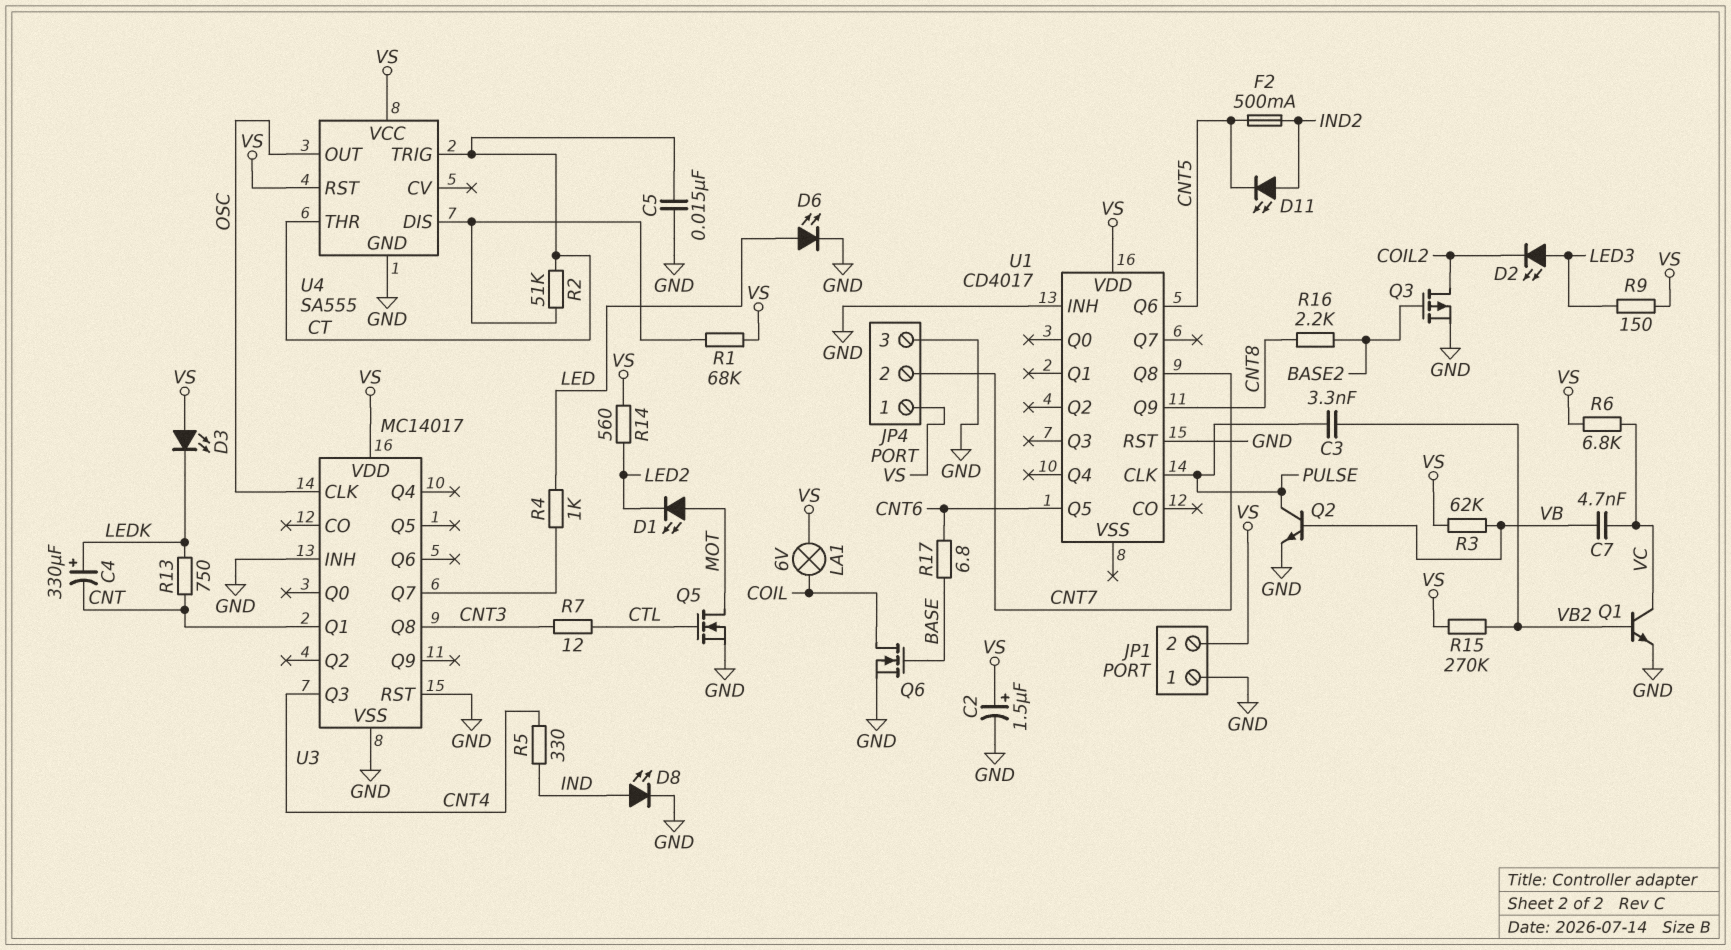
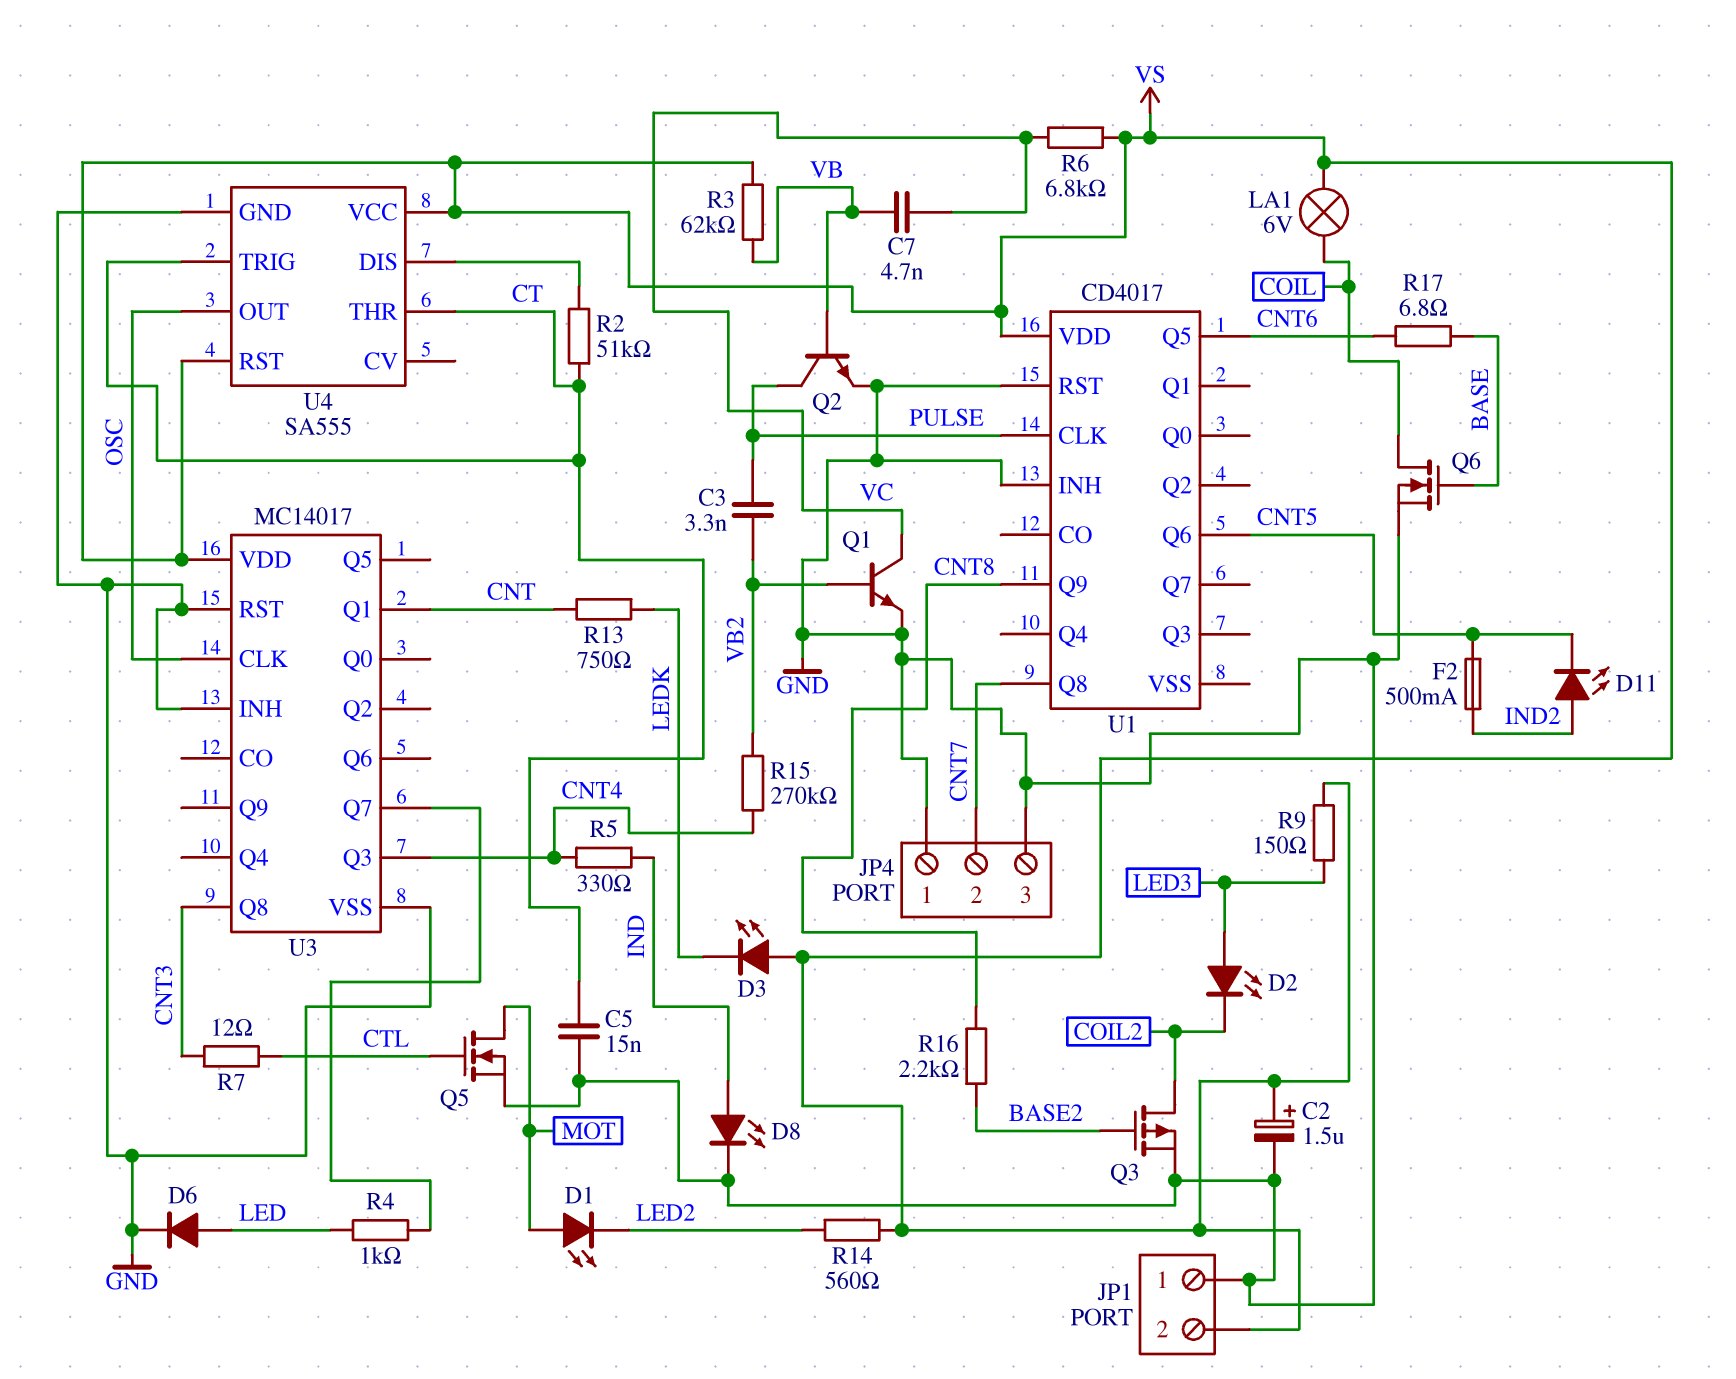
C4: 330uF (plus LEDK, minus CNT) -> none
D6: LED (A LED, K GND) -> diode (A LED, K GND)
JP4 pin 1: VS -> GND
R1: 68k (U4/DIS, VS) -> none
R15: 270k (VB2, VS) -> 270k (CNT4, VB2)

